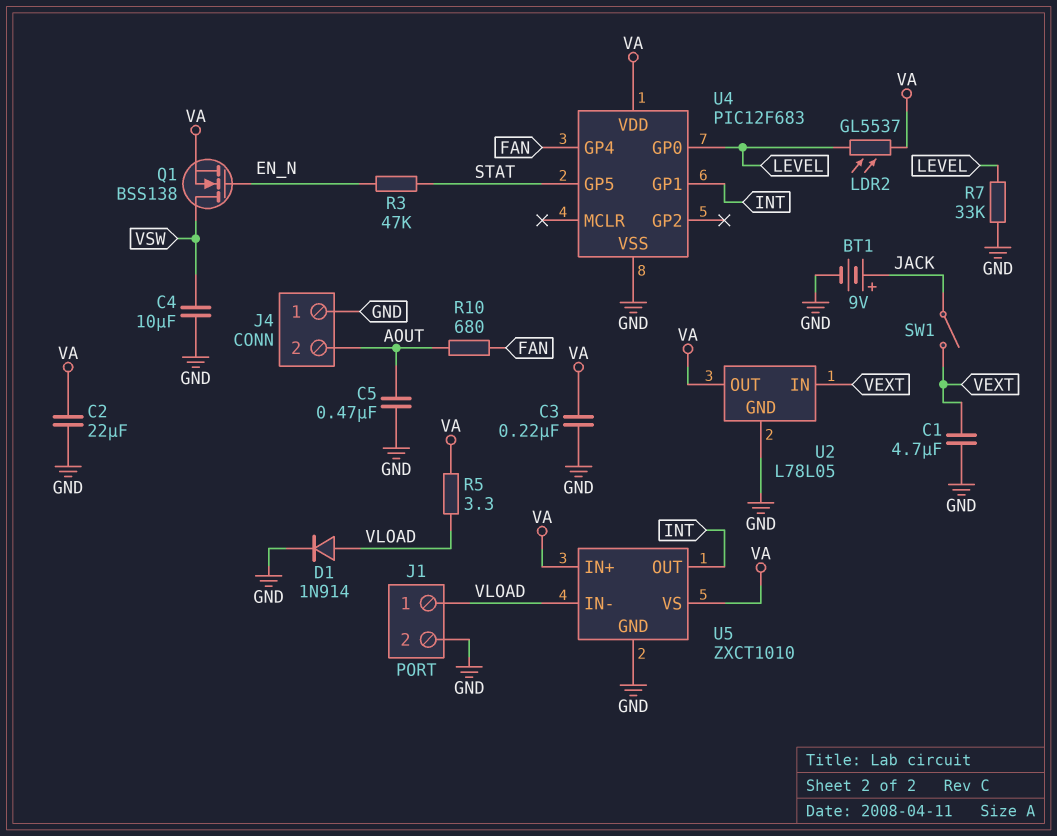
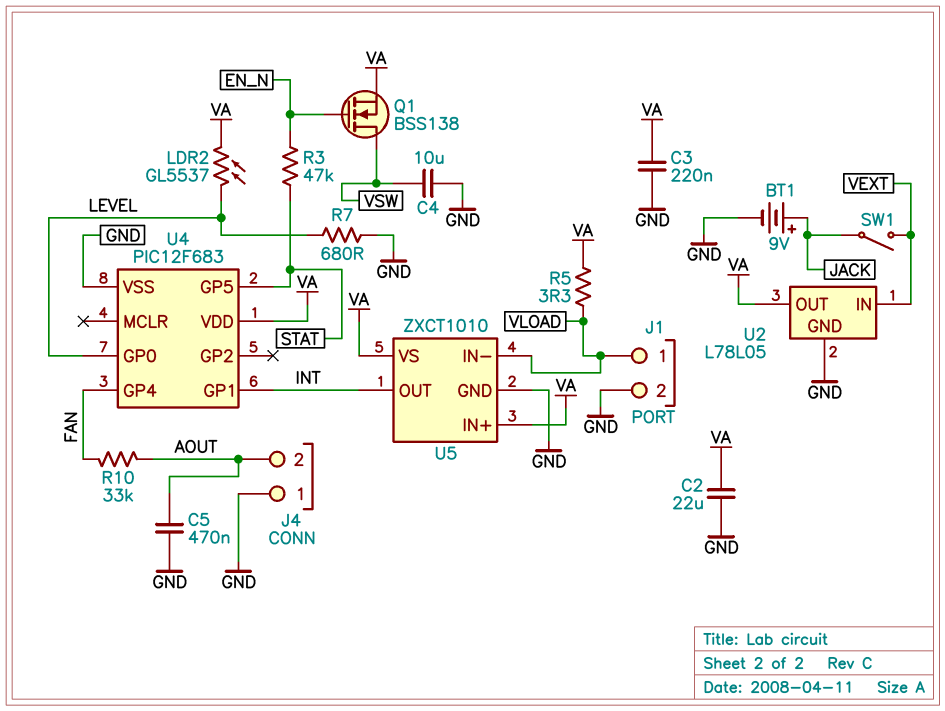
C1: 4.7uF (GND, VEXT) -> none
D1: diode 1N914 (A VLOAD, K GND) -> none
R7: 33k (GND, LEVEL) -> 680 (GND, LEVEL)
R10: 680 (AOUT, FAN) -> 33k (AOUT, FAN)

